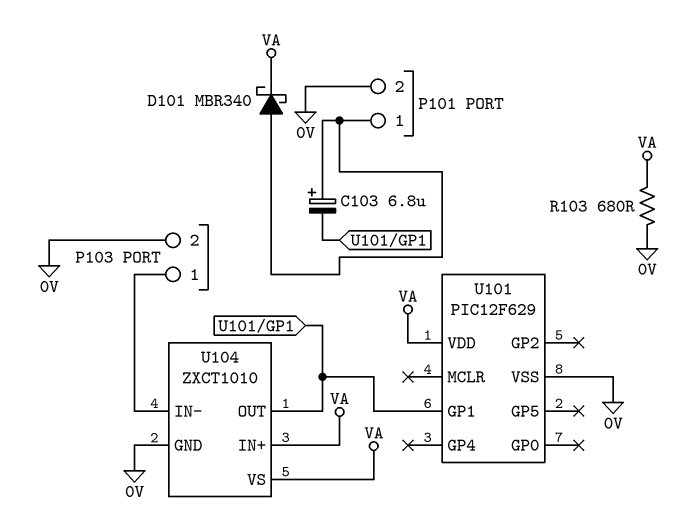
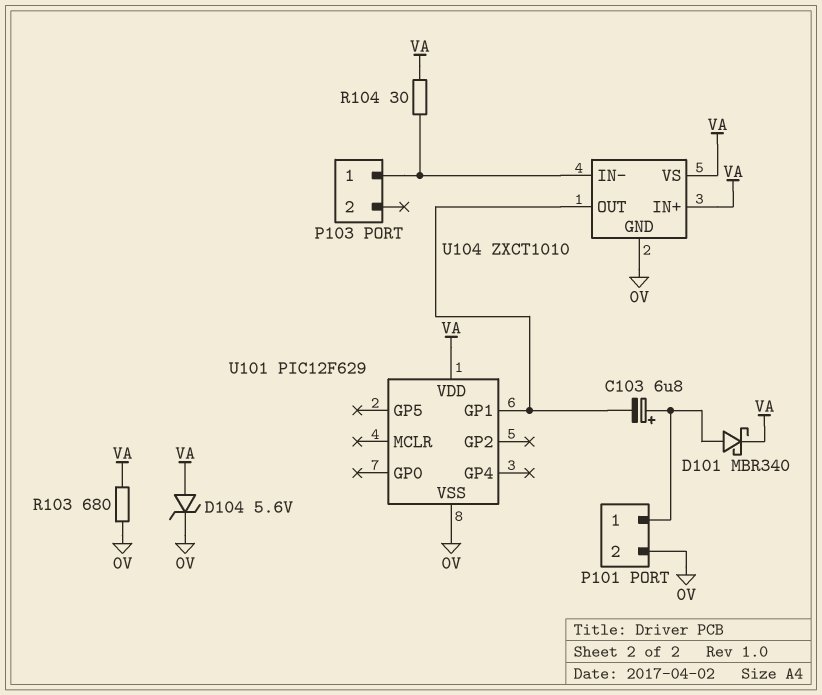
D104: none -> zener 5.6V (A VA, K 0V)
P103 pin 2: 0V -> none
R104: none -> 30 (P103/1, VA)

